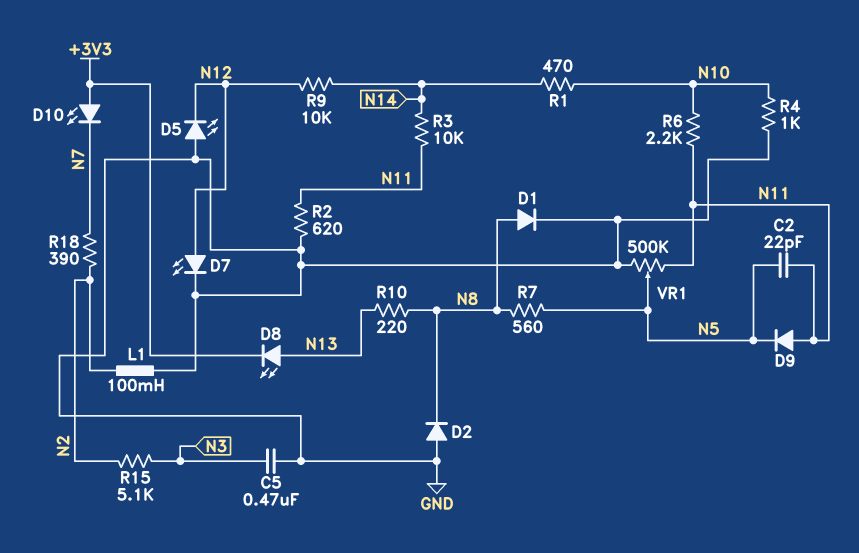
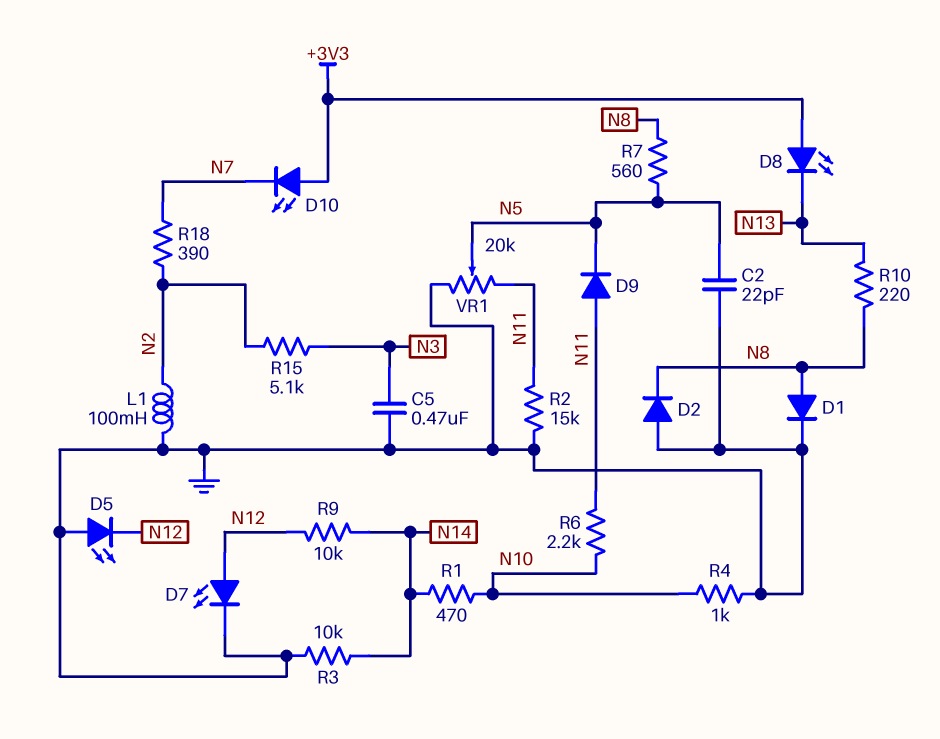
C2: 22pF (N5, N11) -> 22pF (GND, N5)
D8: LED (A N13, K +3V3) -> LED (A +3V3, K N13)
R2: 620 (GND, N11) -> 15k (GND, N11)
R3: 10k (N11, N14) -> 10k (GND, N14)
VR1: 500k (GND, N11, wiper N5) -> 20k (GND, N11, wiper N5)

